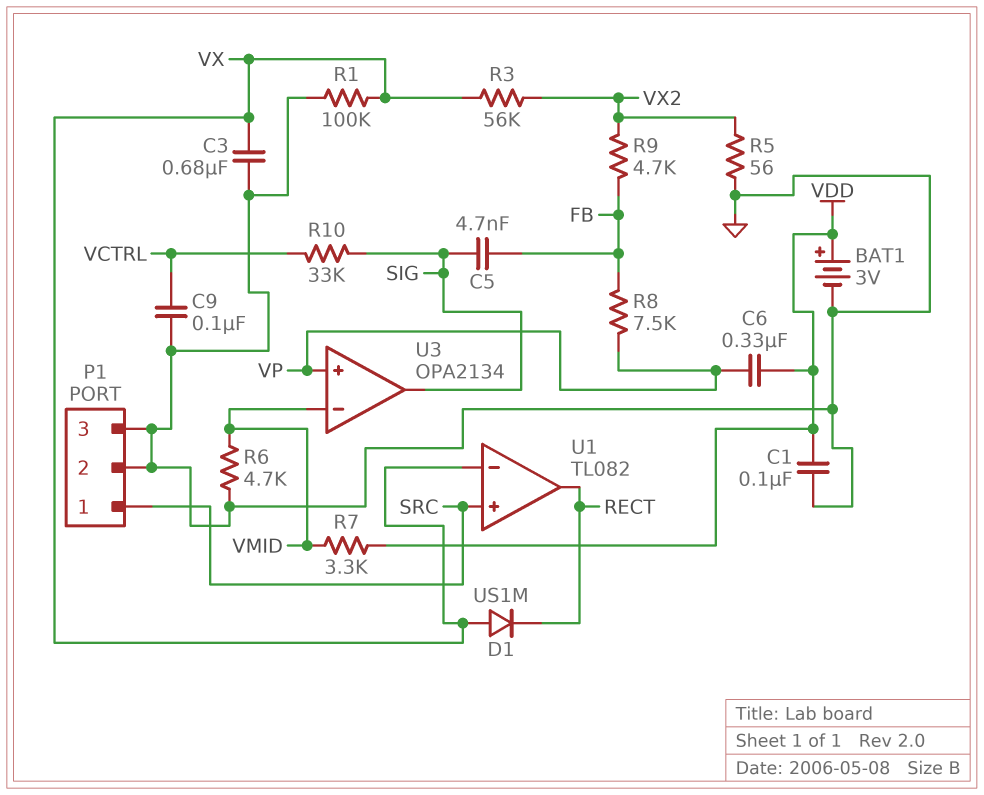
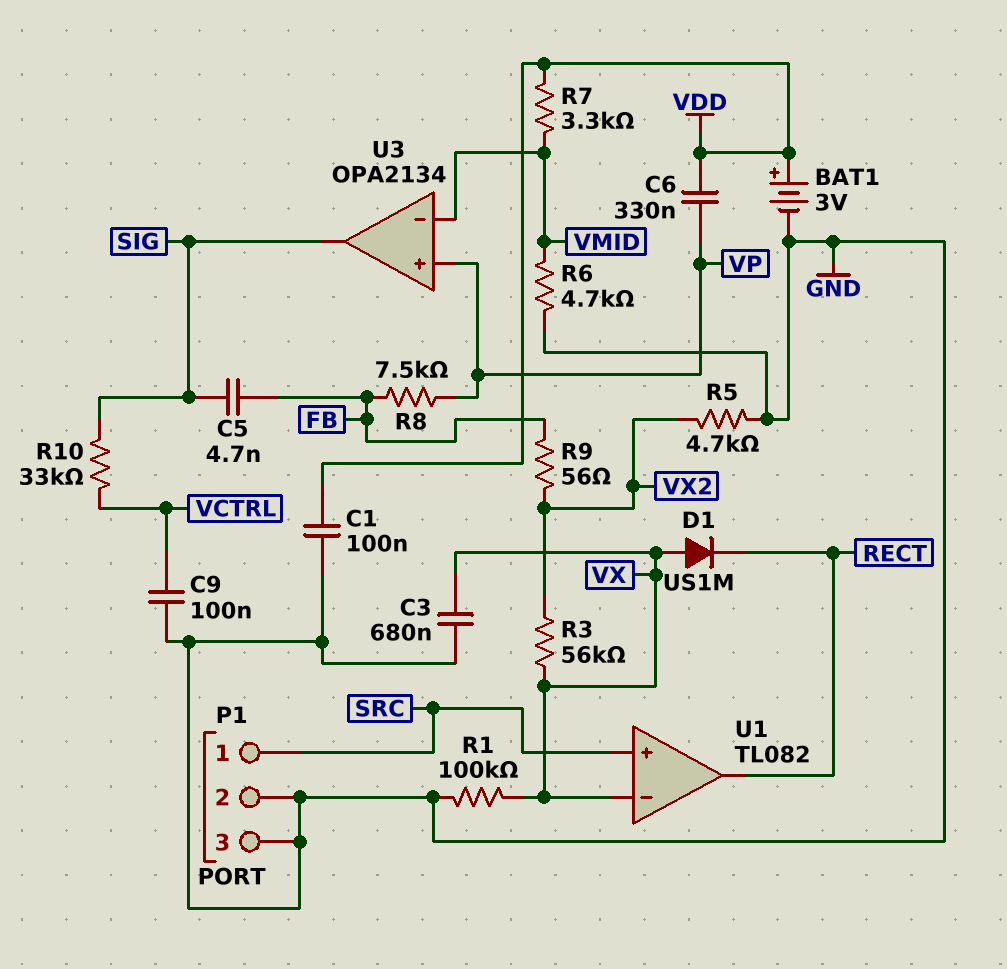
R5: 56 (GND, VX2) -> 4.7k (GND, VX2)
R9: 4.7k (FB, VX2) -> 56 (FB, VX2)

